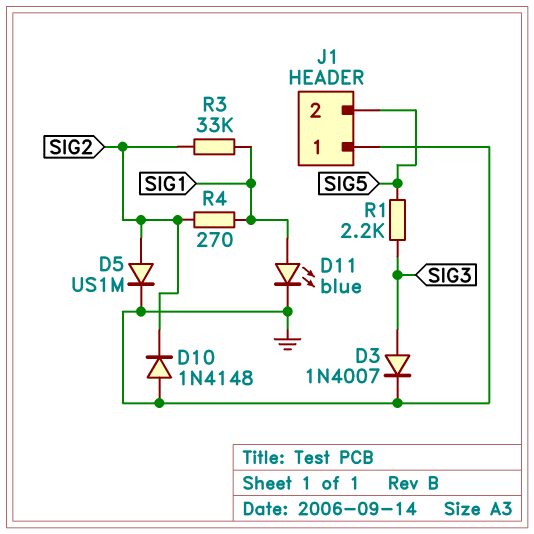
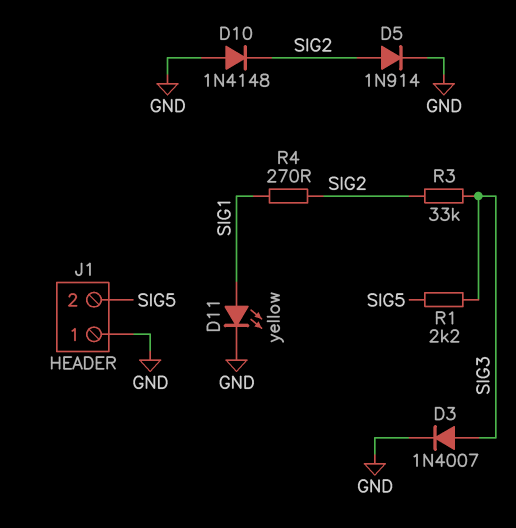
D5: diode US1M (A SIG2, K GND) -> diode 1N914 (A SIG2, K GND)
D11: LED blue (A SIG1, K GND) -> LED yellow (A SIG1, K GND)
R3: 33k (SIG1, SIG2) -> 33k (SIG2, SIG3)

